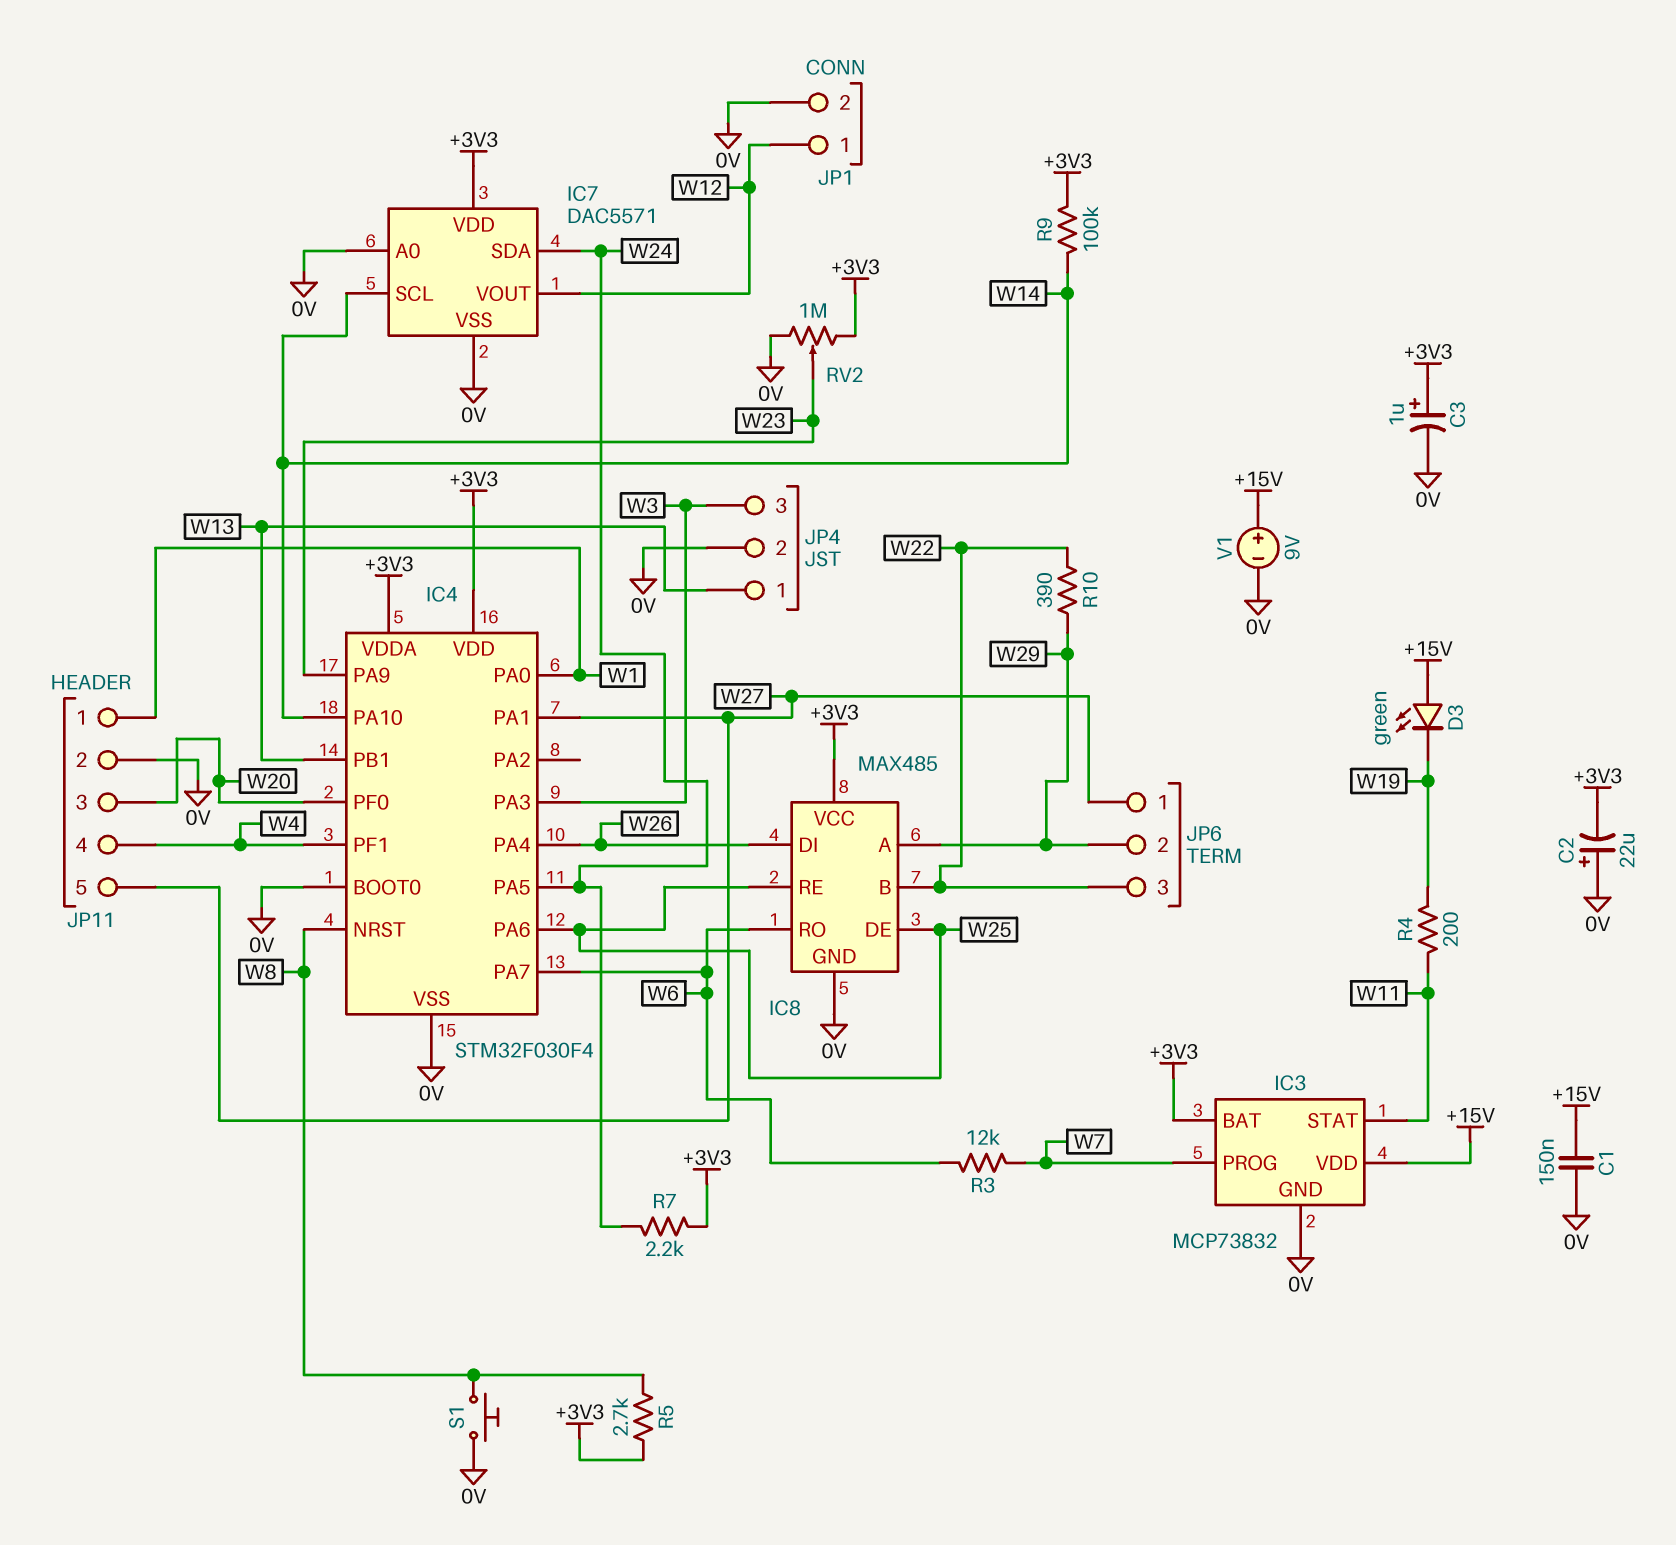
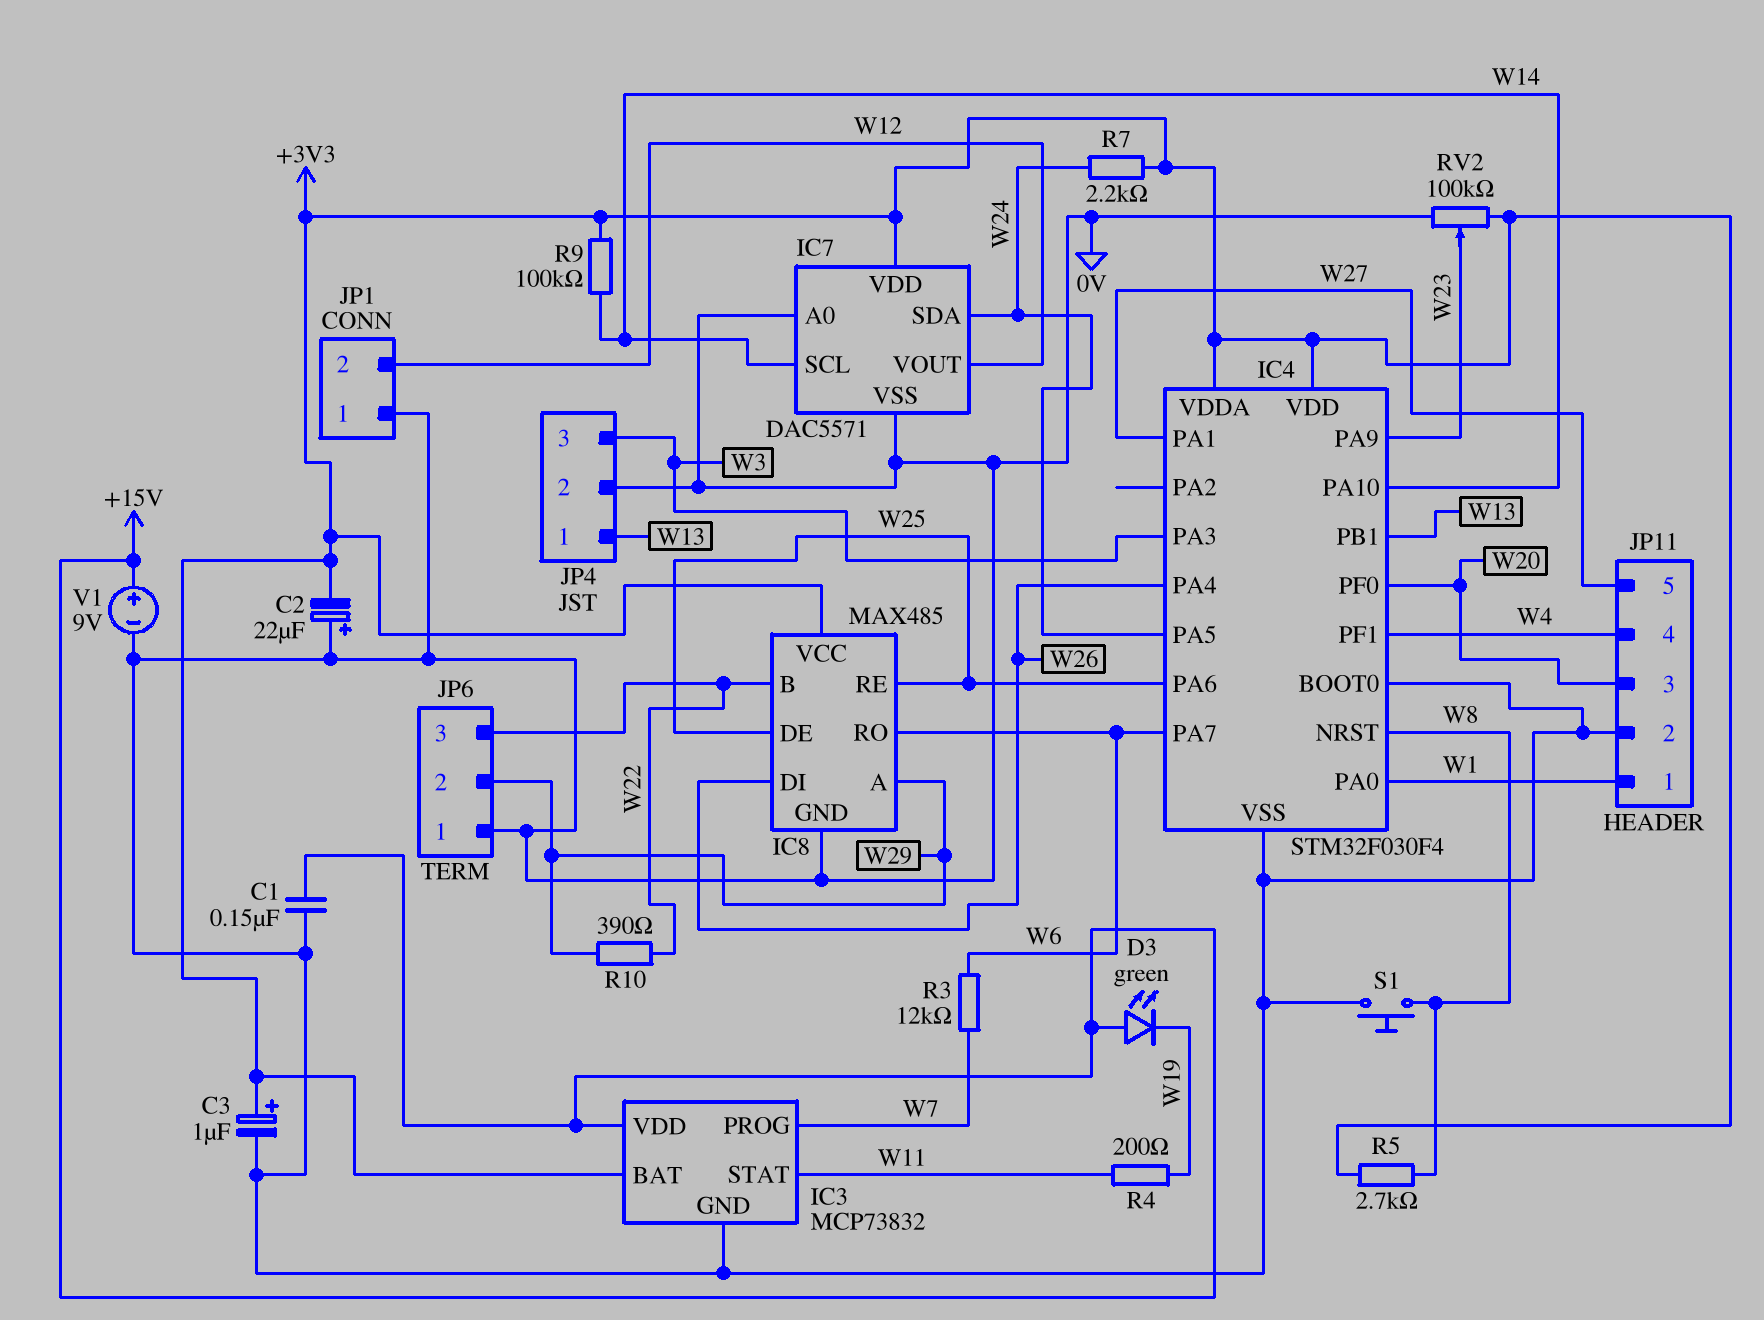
JP1 pin 1: W12 -> 0V
JP1 pin 2: 0V -> W12
JP6 pin 1: W27 -> 0V
RV2: 1M (+3V3, 0V, wiper W23) -> 100k (+3V3, 0V, wiper W23)

